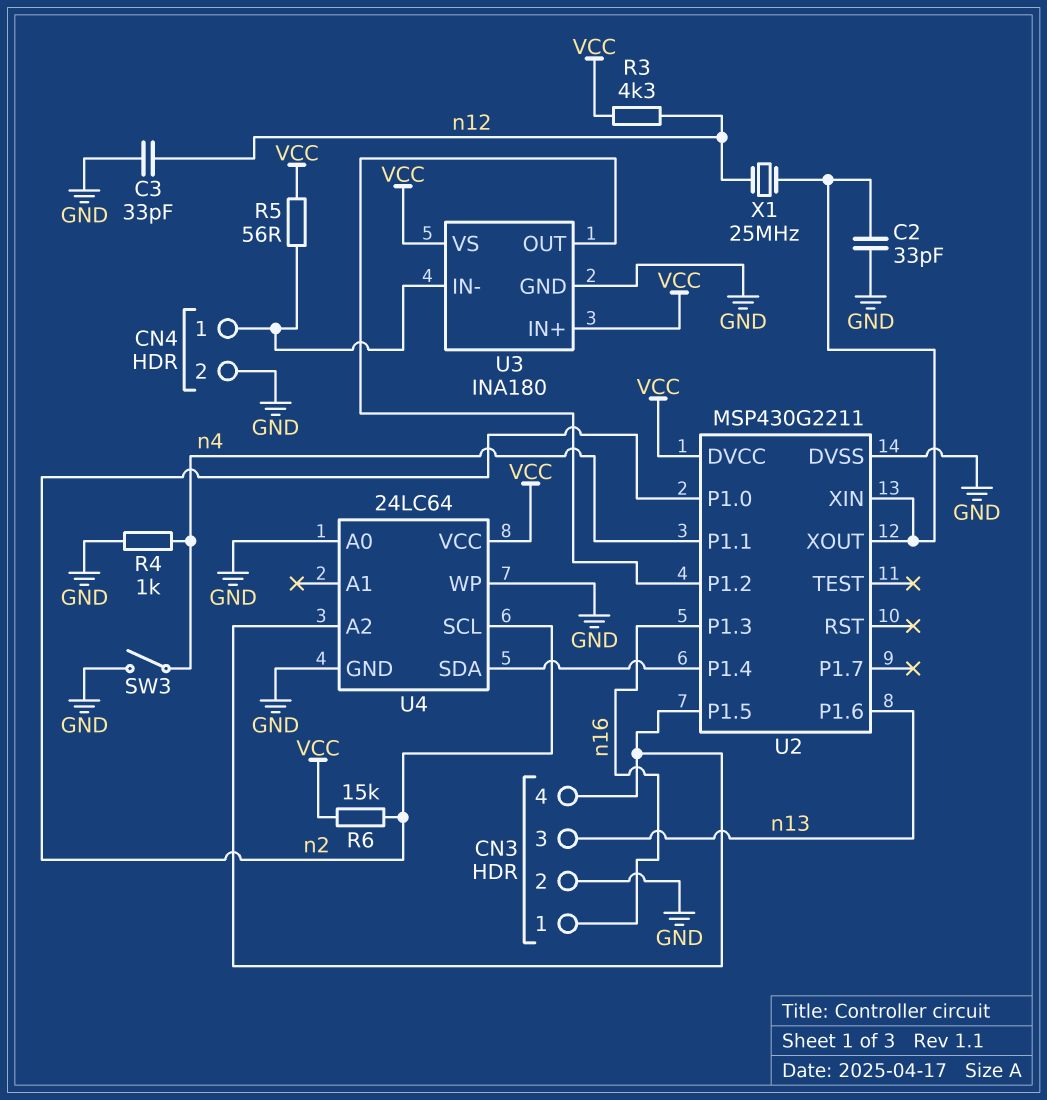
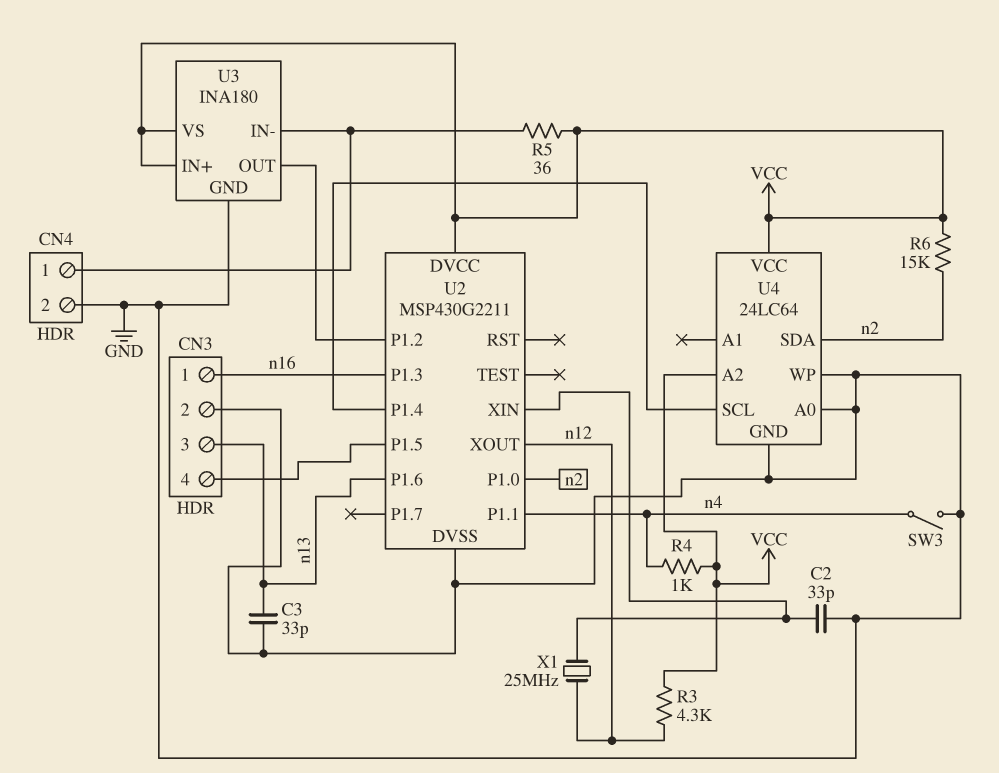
C3: 33pF (GND, n12) -> 33pF (GND, n13)
R4: 1k (GND, n4) -> 1k (VCC, n4)
R5: 56 (CN4/1, VCC) -> 36 (CN4/1, VCC)
U2 pin XOUT: U2/XIN -> n12
U4 pin A2: CN3/4 -> VCC
U4 pin SCL: n2 -> U2/P1.4
U4 pin SDA: U2/P1.4 -> n2

